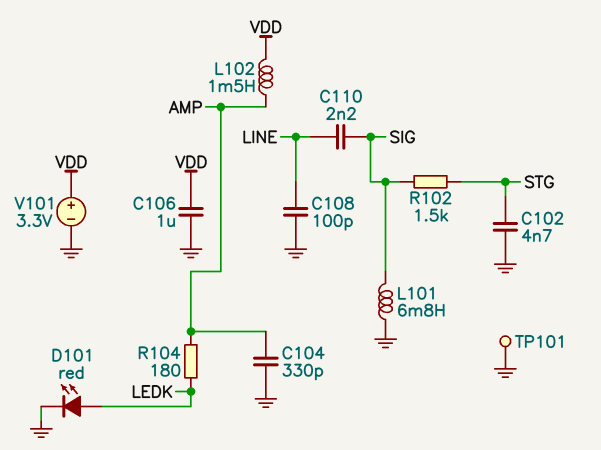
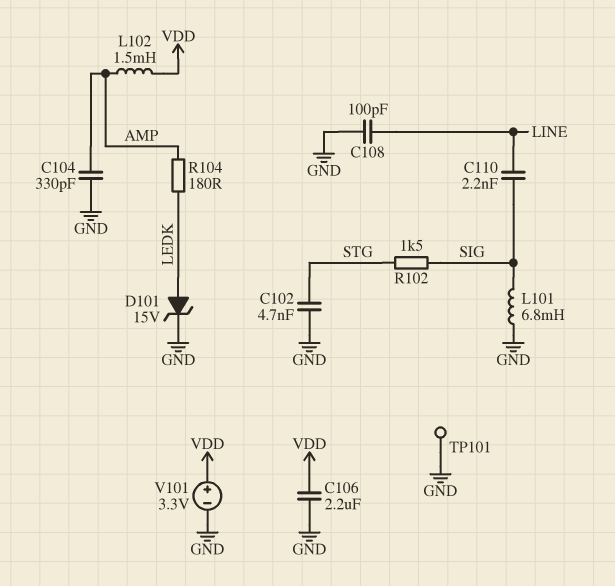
C106: 1uF (GND, VDD) -> 2.2uF (GND, VDD)
D101: LED red (A LEDK, K GND) -> zener 15V (A LEDK, K GND)

